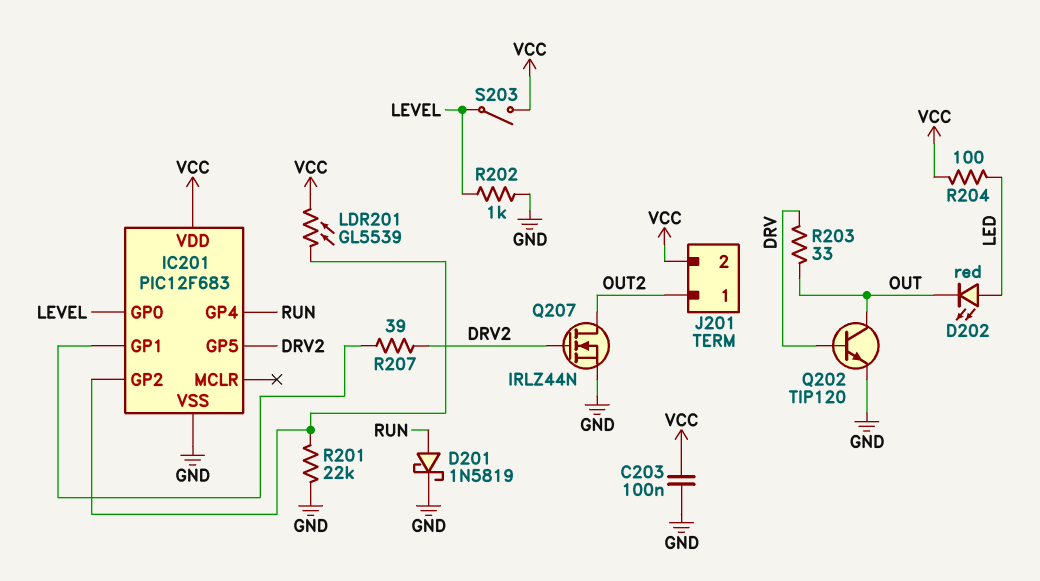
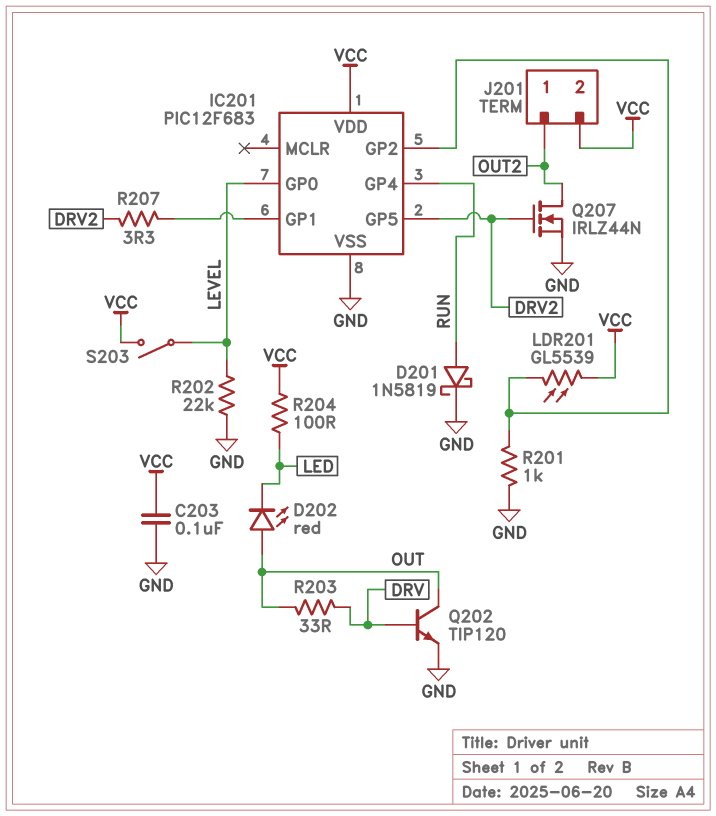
D202: LED red (A LED, K OUT) -> LED red (A OUT, K LED)
R201: 22k (GND, IC201/GP2) -> 1k (GND, IC201/GP2)
R202: 1k (GND, LEVEL) -> 22k (GND, LEVEL)
R207: 39 (DRV2, IC201/GP1) -> 3.3 (DRV2, IC201/GP1)

